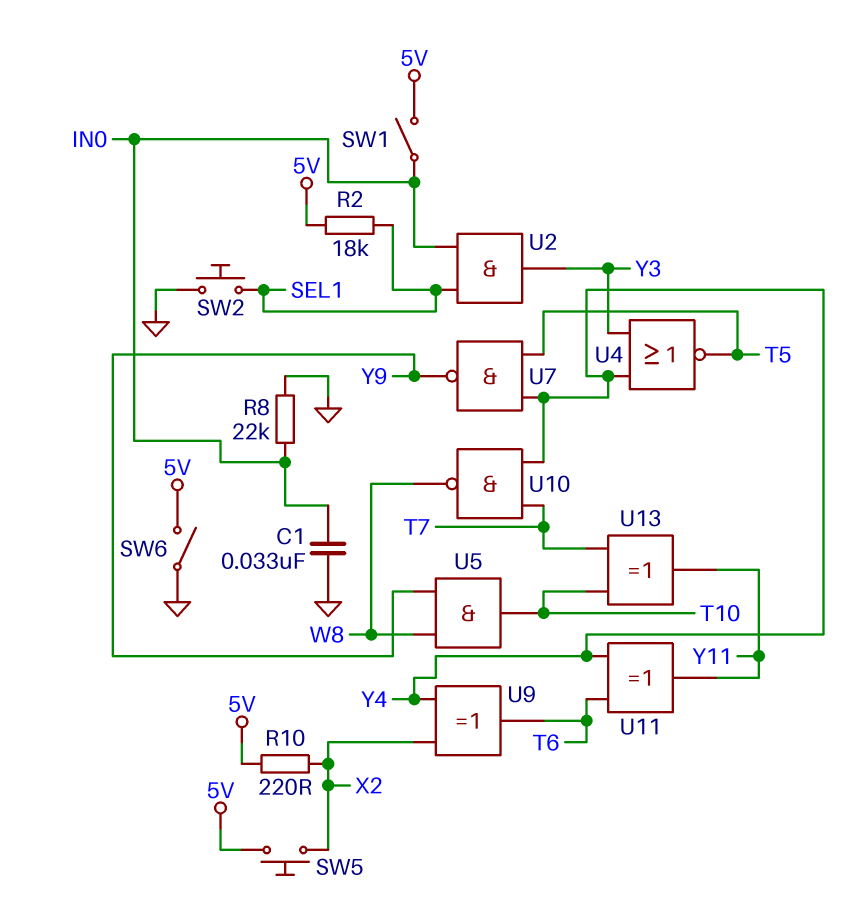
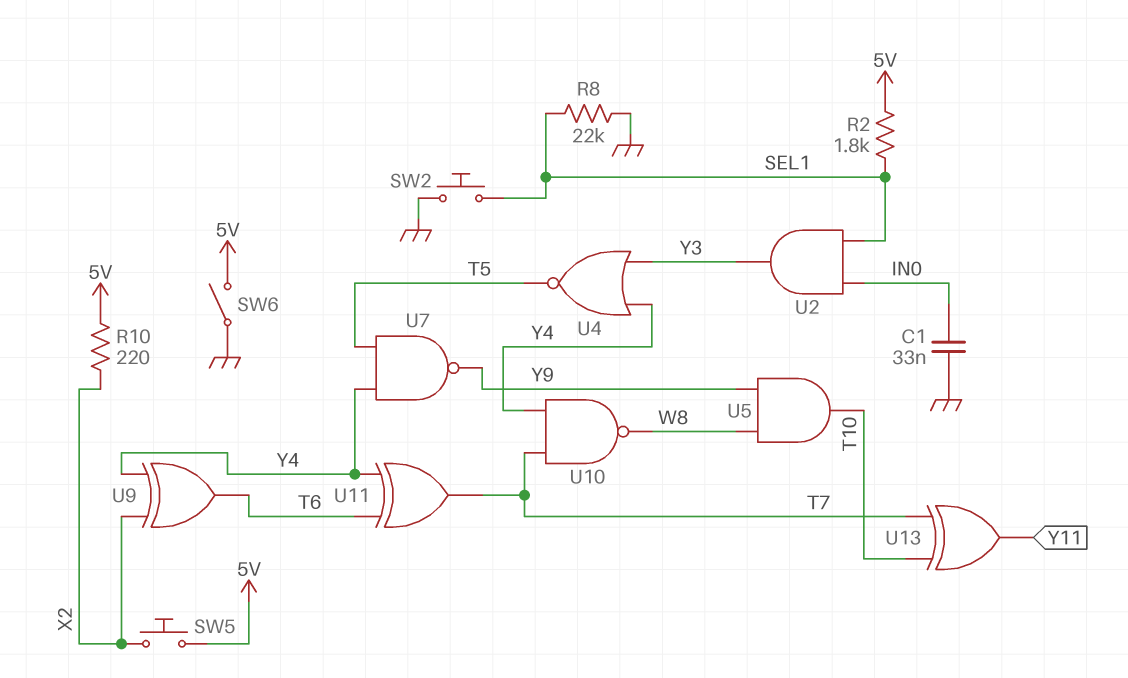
R2: 18k (5V, SEL1) -> 1.8k (5V, SEL1)
R8: 22k (GND, IN0) -> 22k (GND, SEL1)
SW1: switch (5V, IN0) -> none
U11: XOR (in T6, in Y4, out Y11) -> XOR (in T6, in Y4, out T7)

